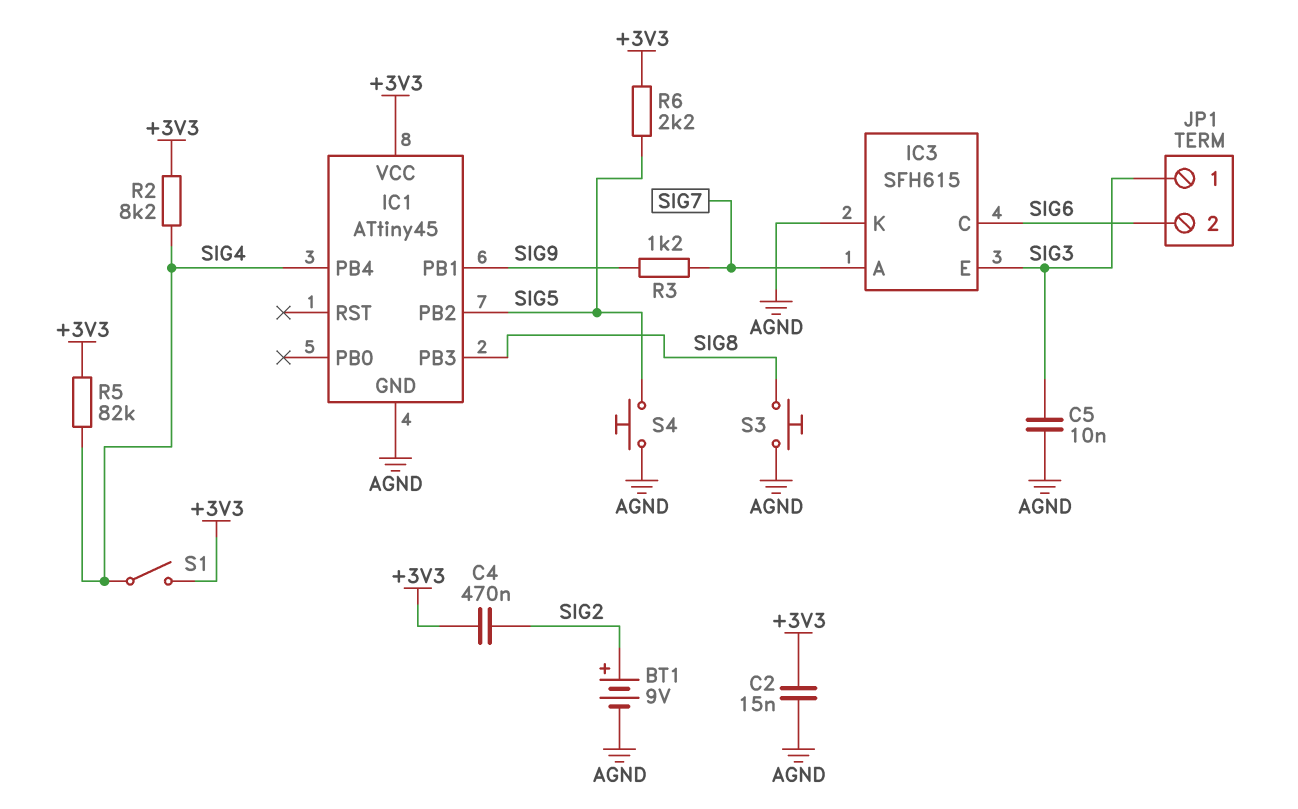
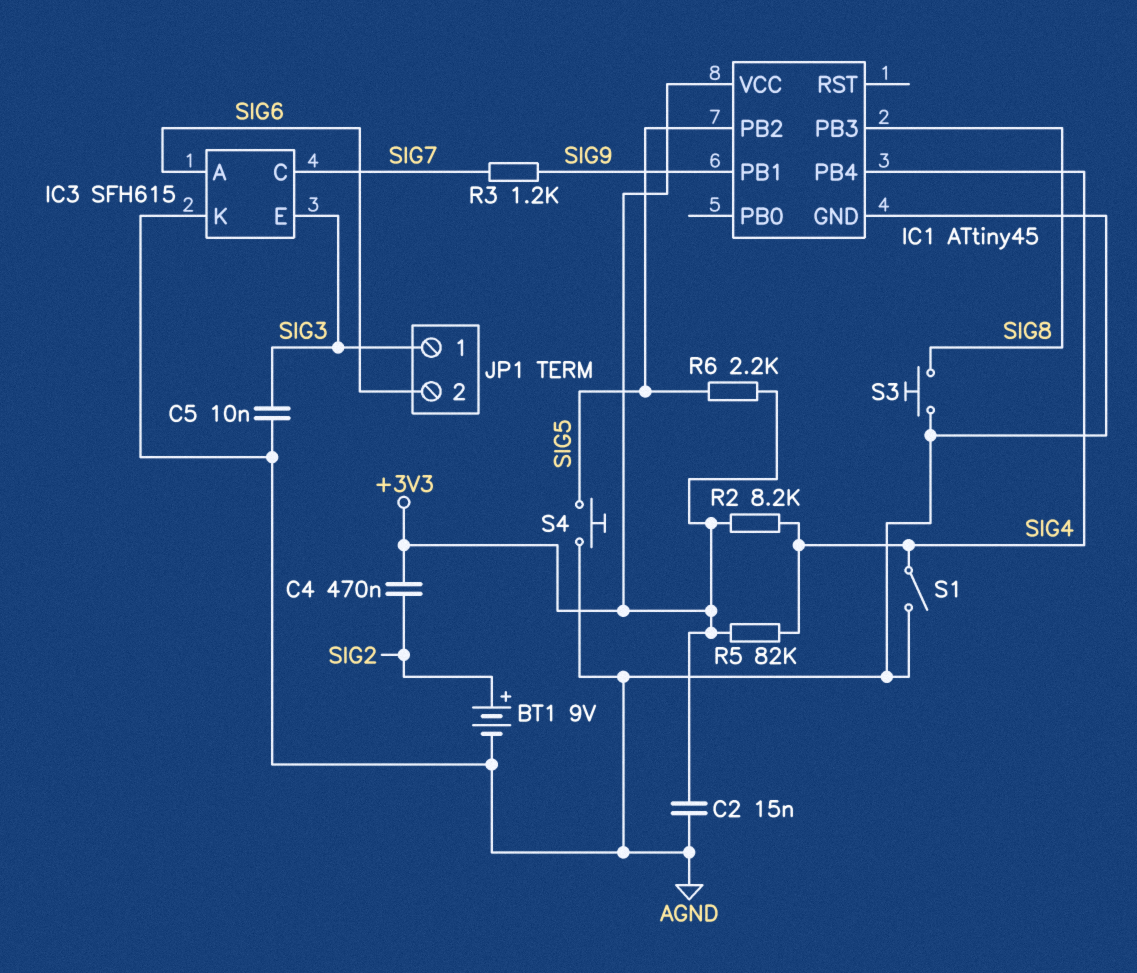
IC3 pin A: SIG7 -> SIG6
IC3 pin C: SIG6 -> SIG7
S1: switch (+3V3, SIG4) -> switch (AGND, SIG4)

